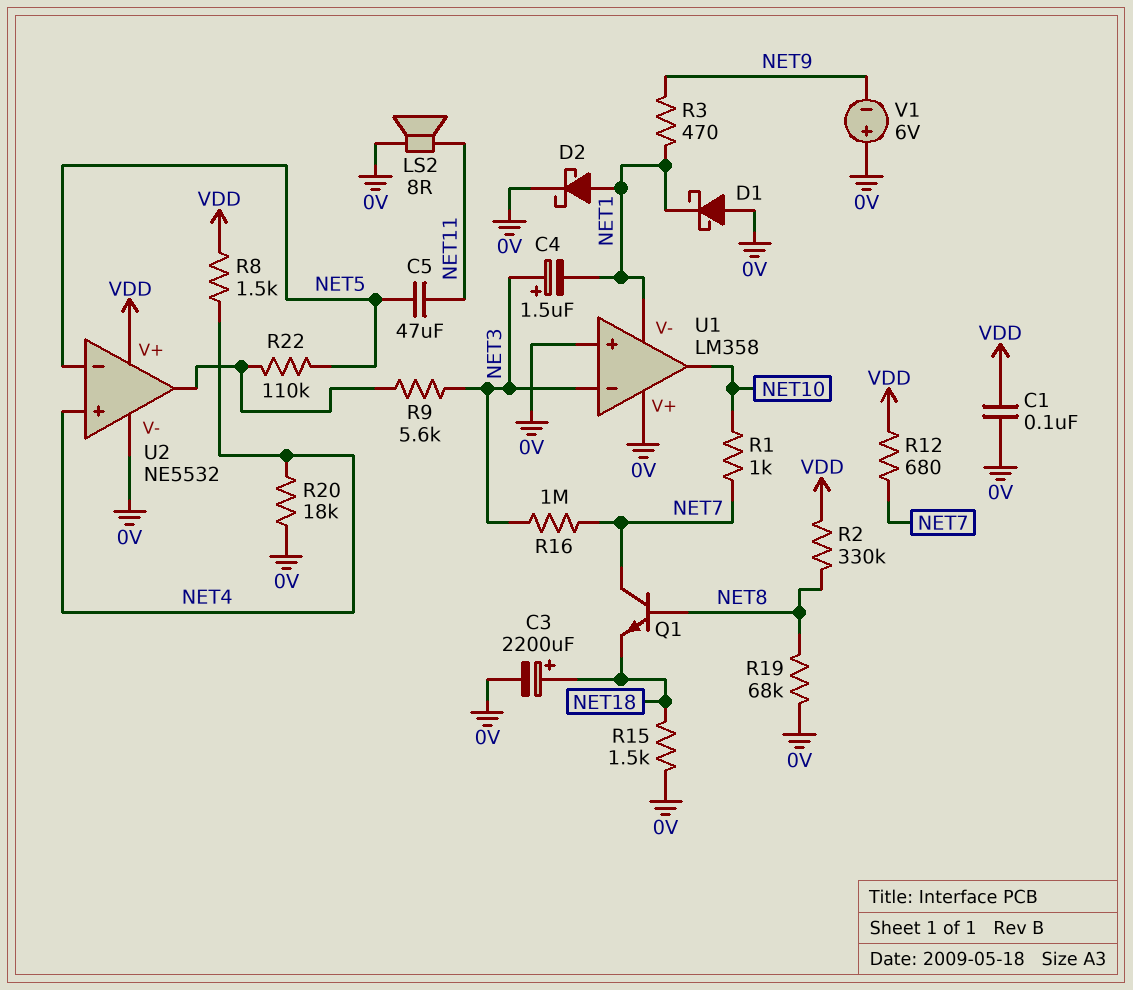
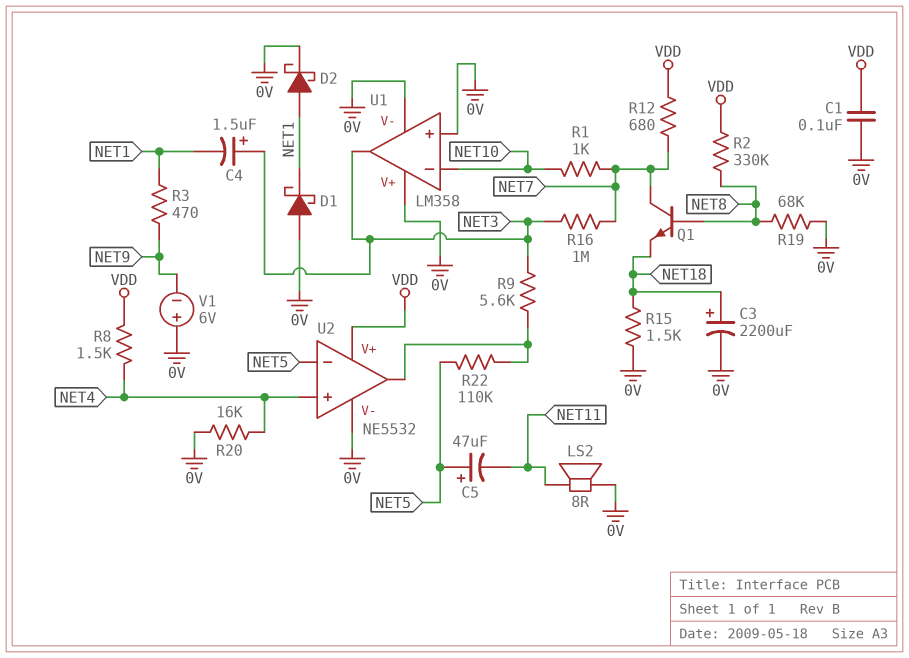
C5: 47uF (NET5, NET11) -> 47uF (plus NET5, minus NET11)
R20: 18k (0V, NET4) -> 16k (0V, NET4)
U1 pin V-: NET1 -> 0V
U1 pin in-: NET3 -> NET10
U1 pin out: NET10 -> NET3

